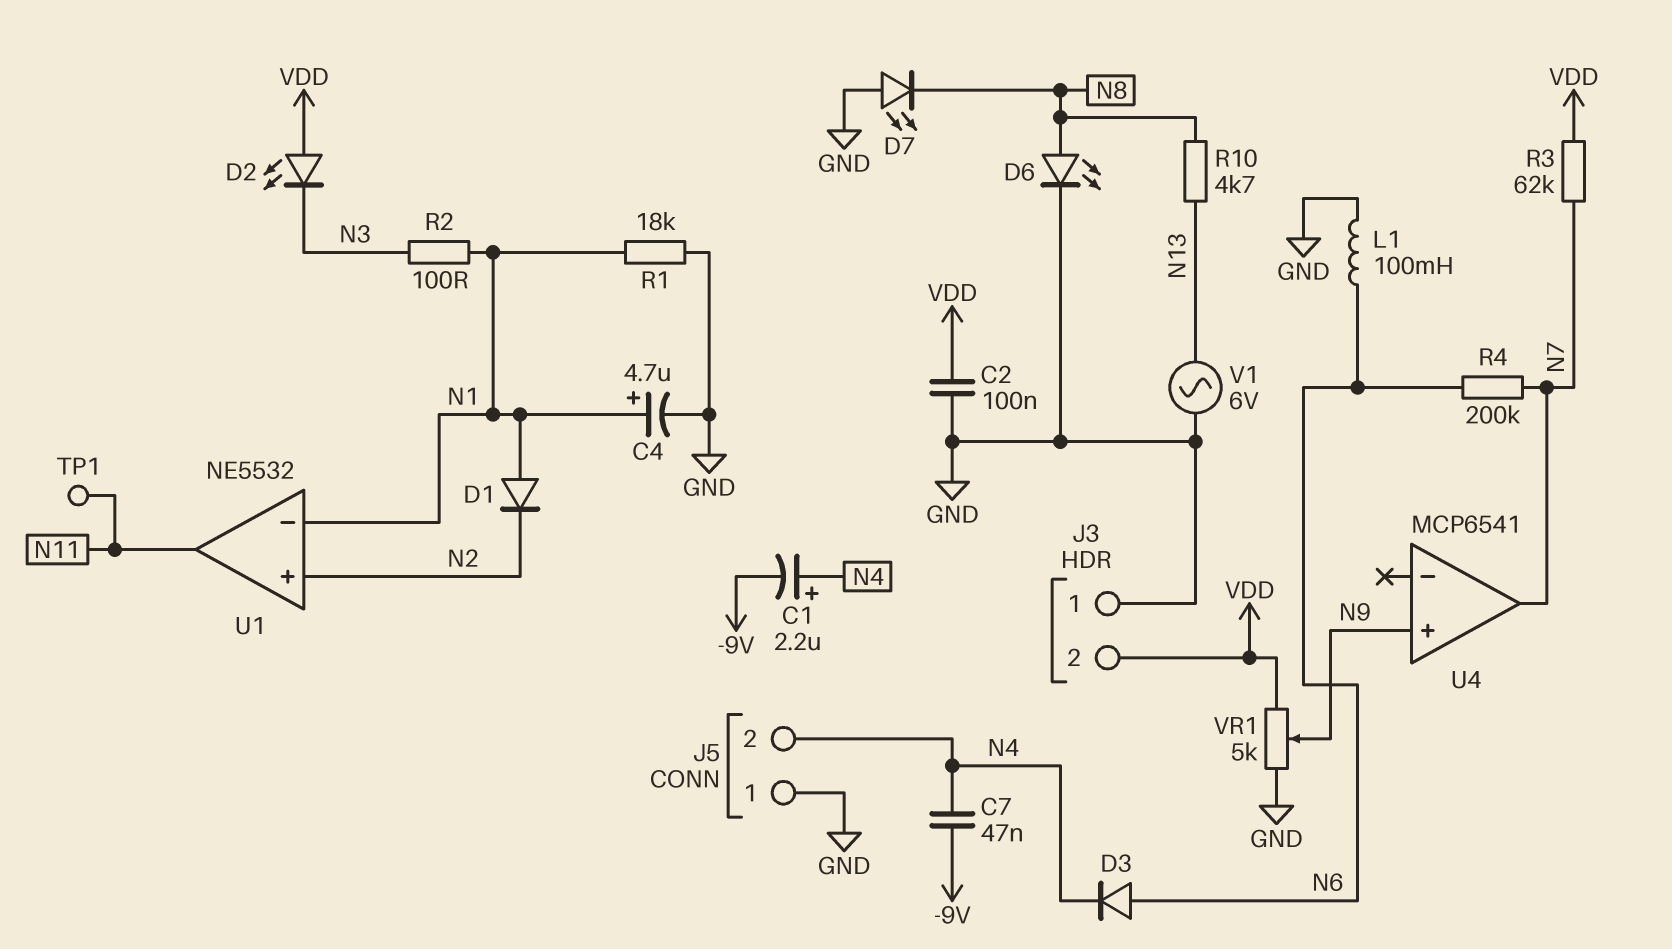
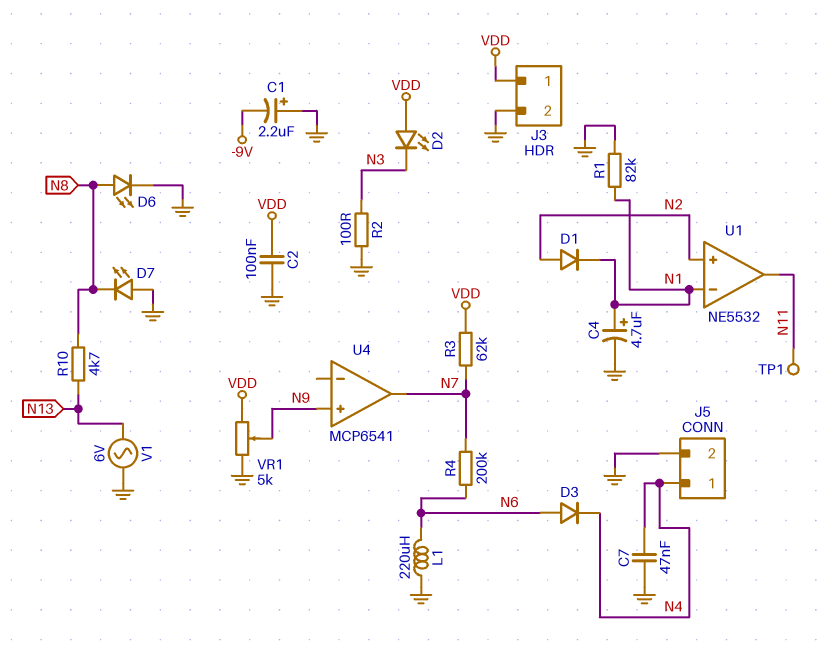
C1: 2.2uF (plus N4, minus -9V) -> 2.2uF (plus GND, minus -9V)
C7: 47nF (-9V, N4) -> 47nF (GND, N4)
D1: diode (A N1, K N2) -> diode (A N2, K N1)
J3 pin 1: GND -> VDD
J3 pin 2: VDD -> GND
J5 pin 1: GND -> N4
J5 pin 2: N4 -> GND
L1: 100mH (GND, N6) -> 220uH (GND, N6)
R1: 18k (GND, N1) -> 82k (GND, N1)
R2: 100 (N1, N3) -> 100 (GND, N3)

